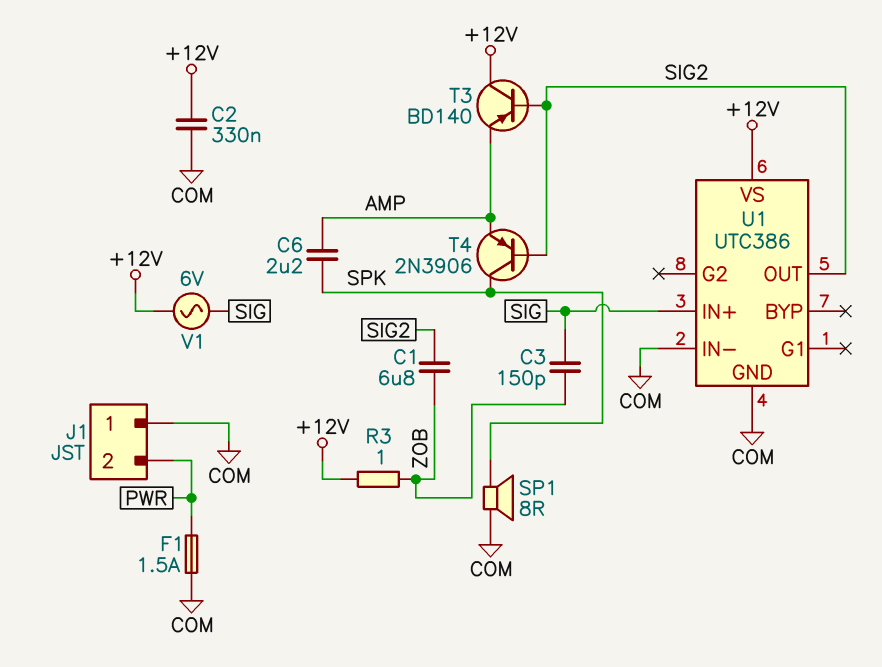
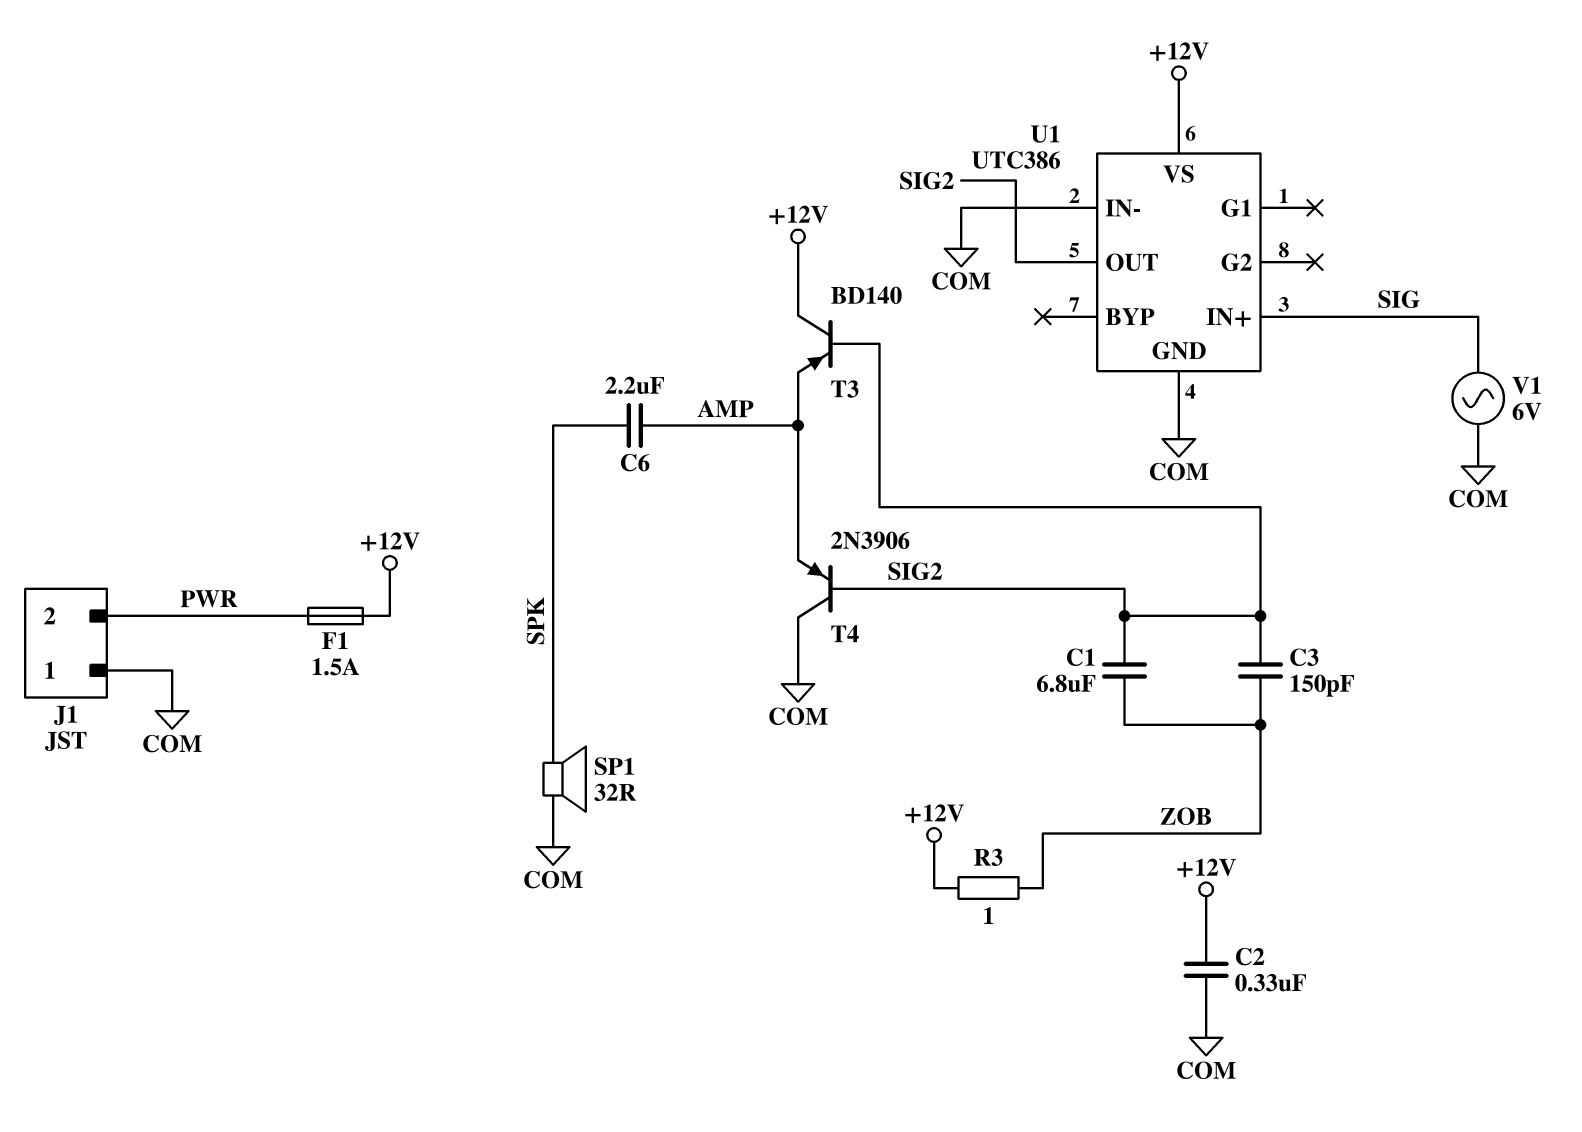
C3: 150pF (SIG, ZOB) -> 150pF (SIG2, ZOB)
F1: 1.5A (COM, PWR) -> 1.5A (+12V, PWR)
SP1: speaker 8R (COM, SPK) -> speaker 32R (COM, SPK)
T4: PNP 2N3906 (B SIG2, C SPK, E AMP) -> PNP 2N3906 (B SIG2, C COM, E AMP)
V1: AC 6V (+12V, SIG) -> AC 6V (COM, SIG)

